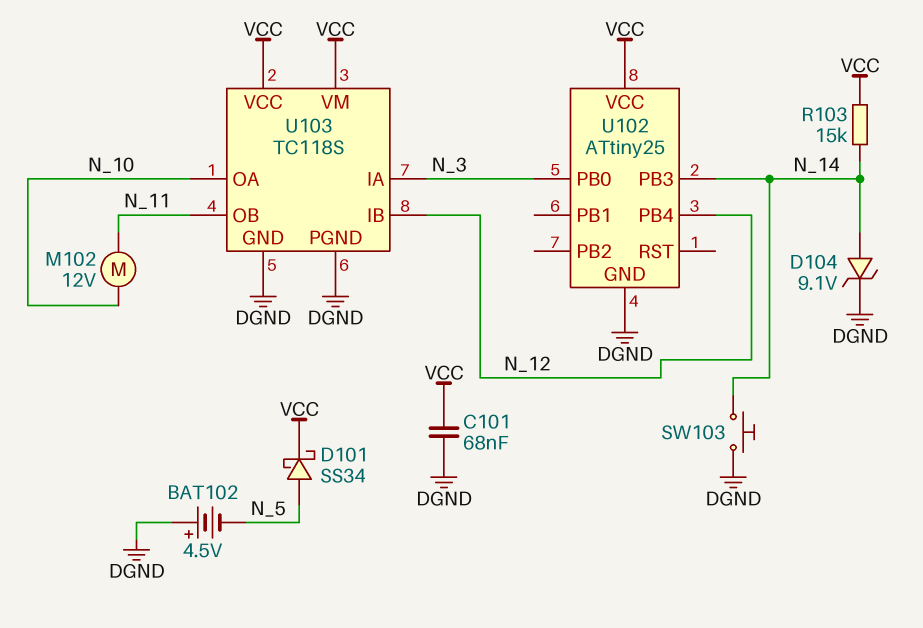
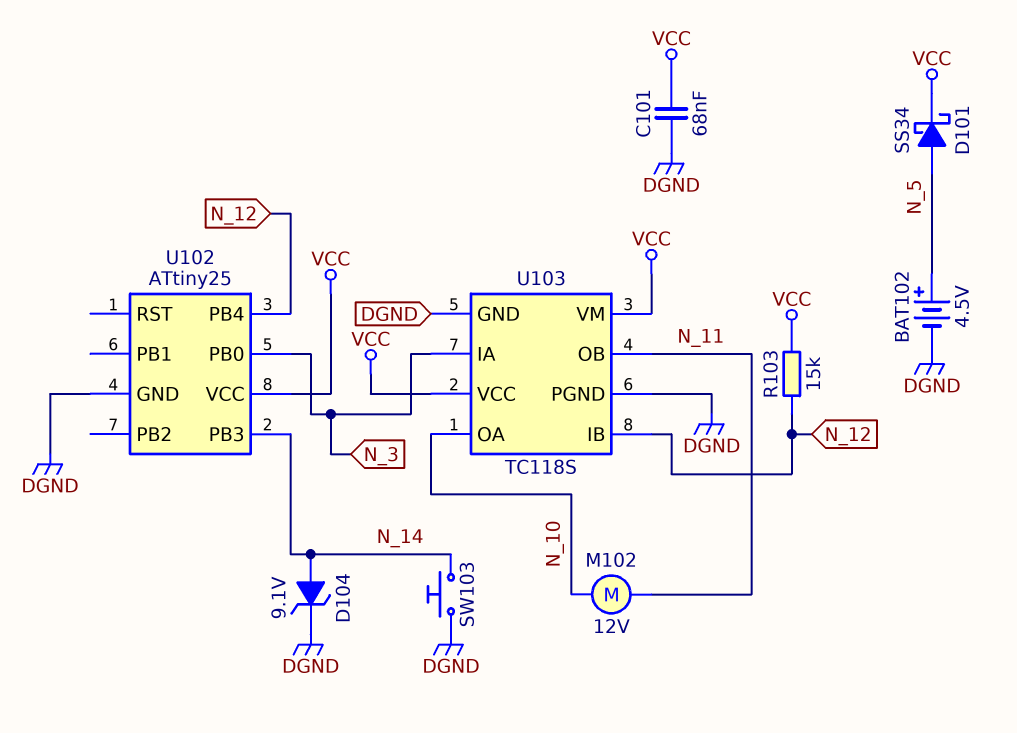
BAT102: 4.5V (plus DGND, minus N_5) -> 4.5V (plus N_5, minus DGND)
R103: 15k (N_14, VCC) -> 15k (N_12, VCC)

